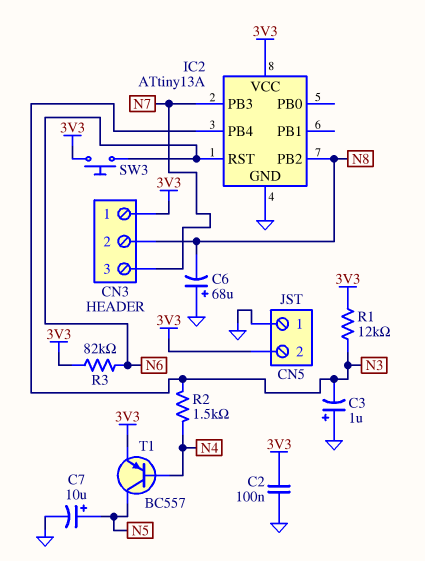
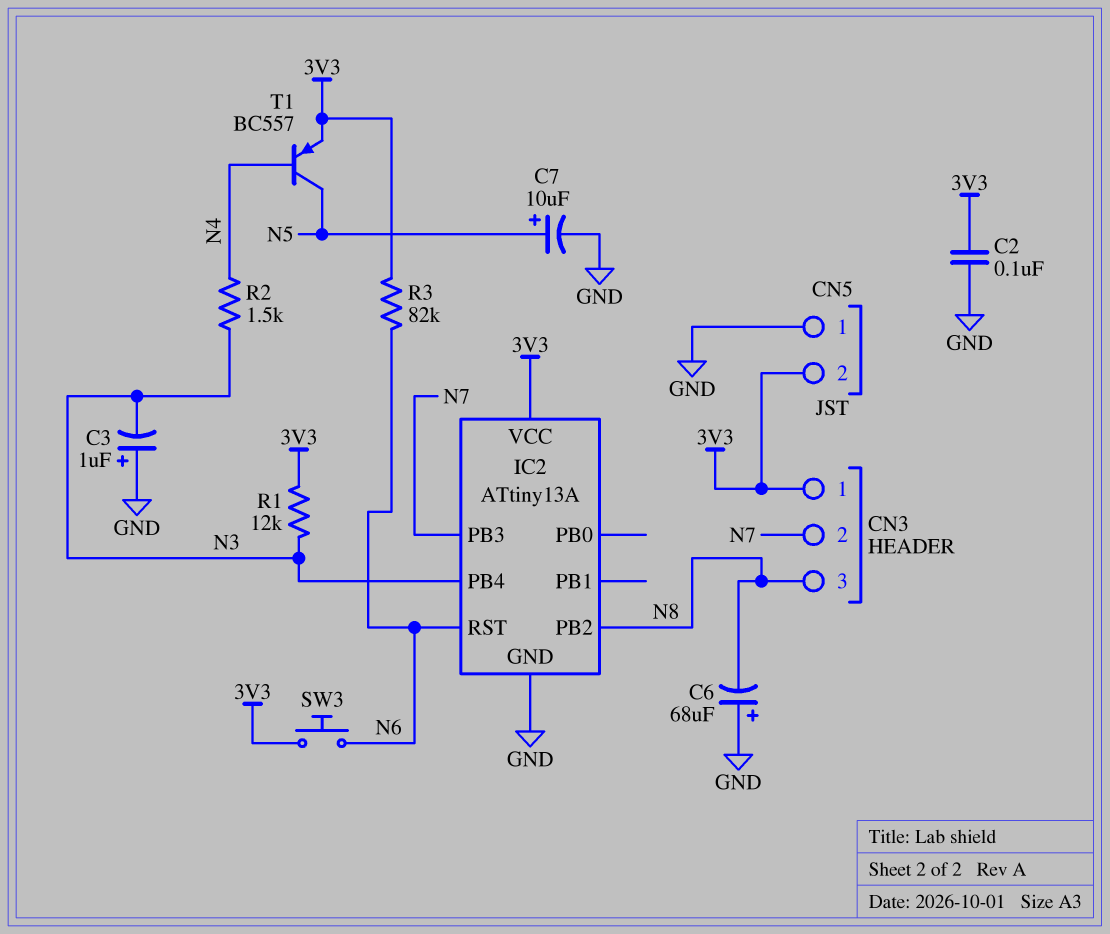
CN3 pin 2: N8 -> N7
CN3 pin 3: N7 -> N8

